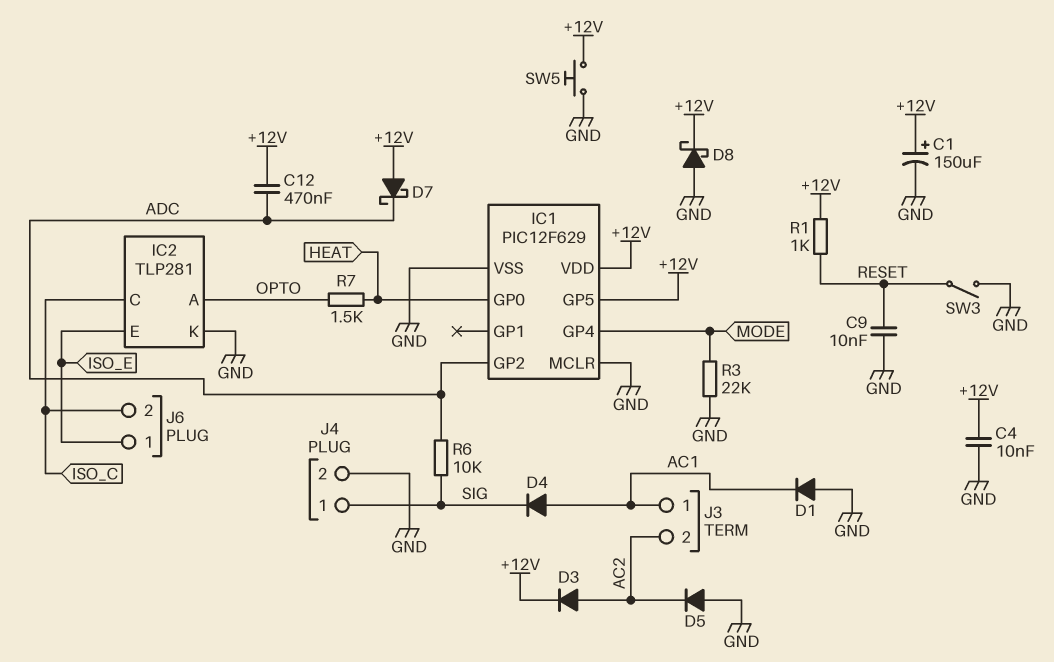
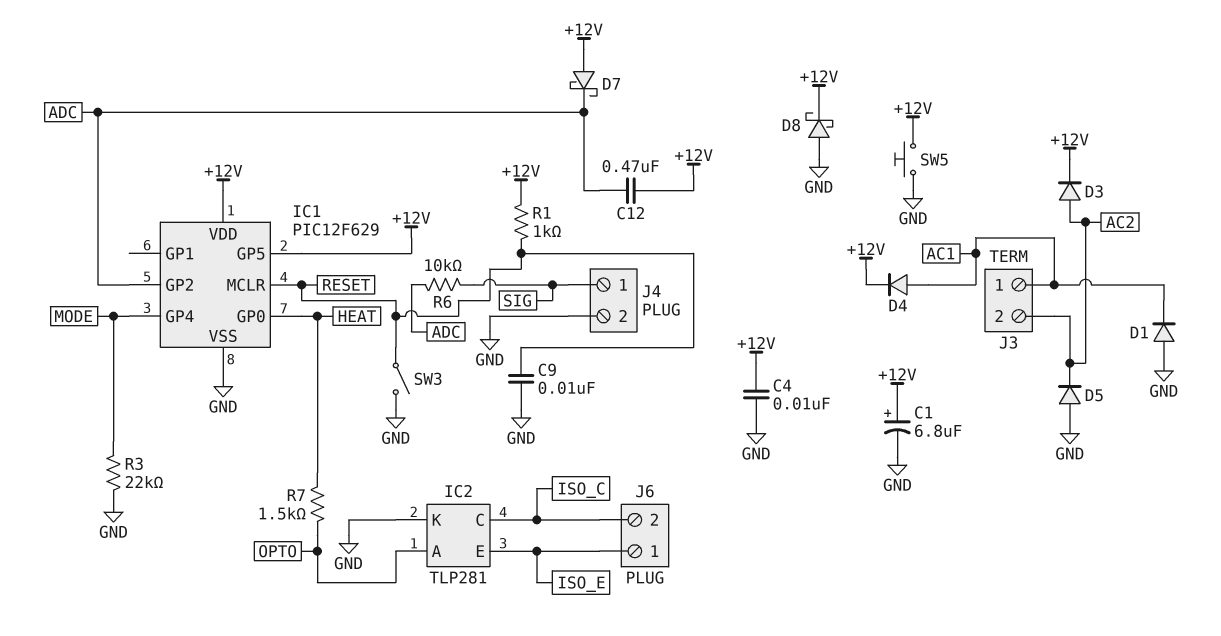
C1: 150uF (plus +12V, minus GND) -> 6.8uF (plus +12V, minus GND)
D4: diode (A AC1, K SIG) -> diode (A AC1, K +12V)
IC1 pin MCLR: GND -> RESET

